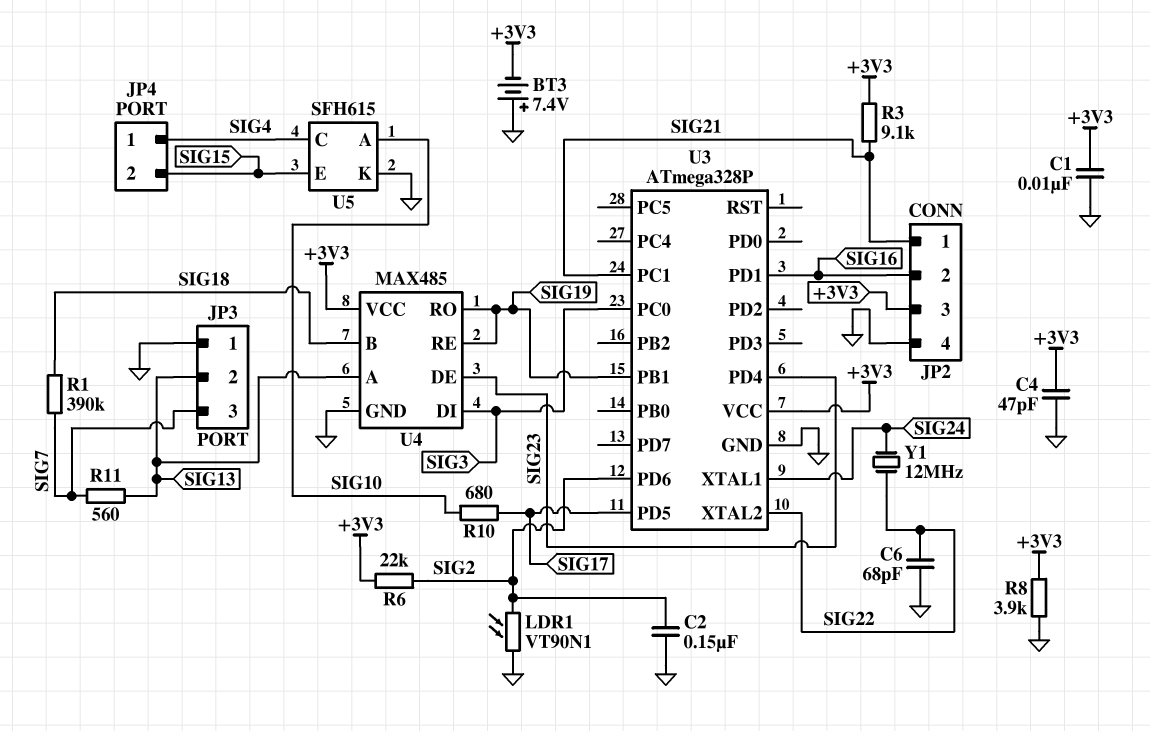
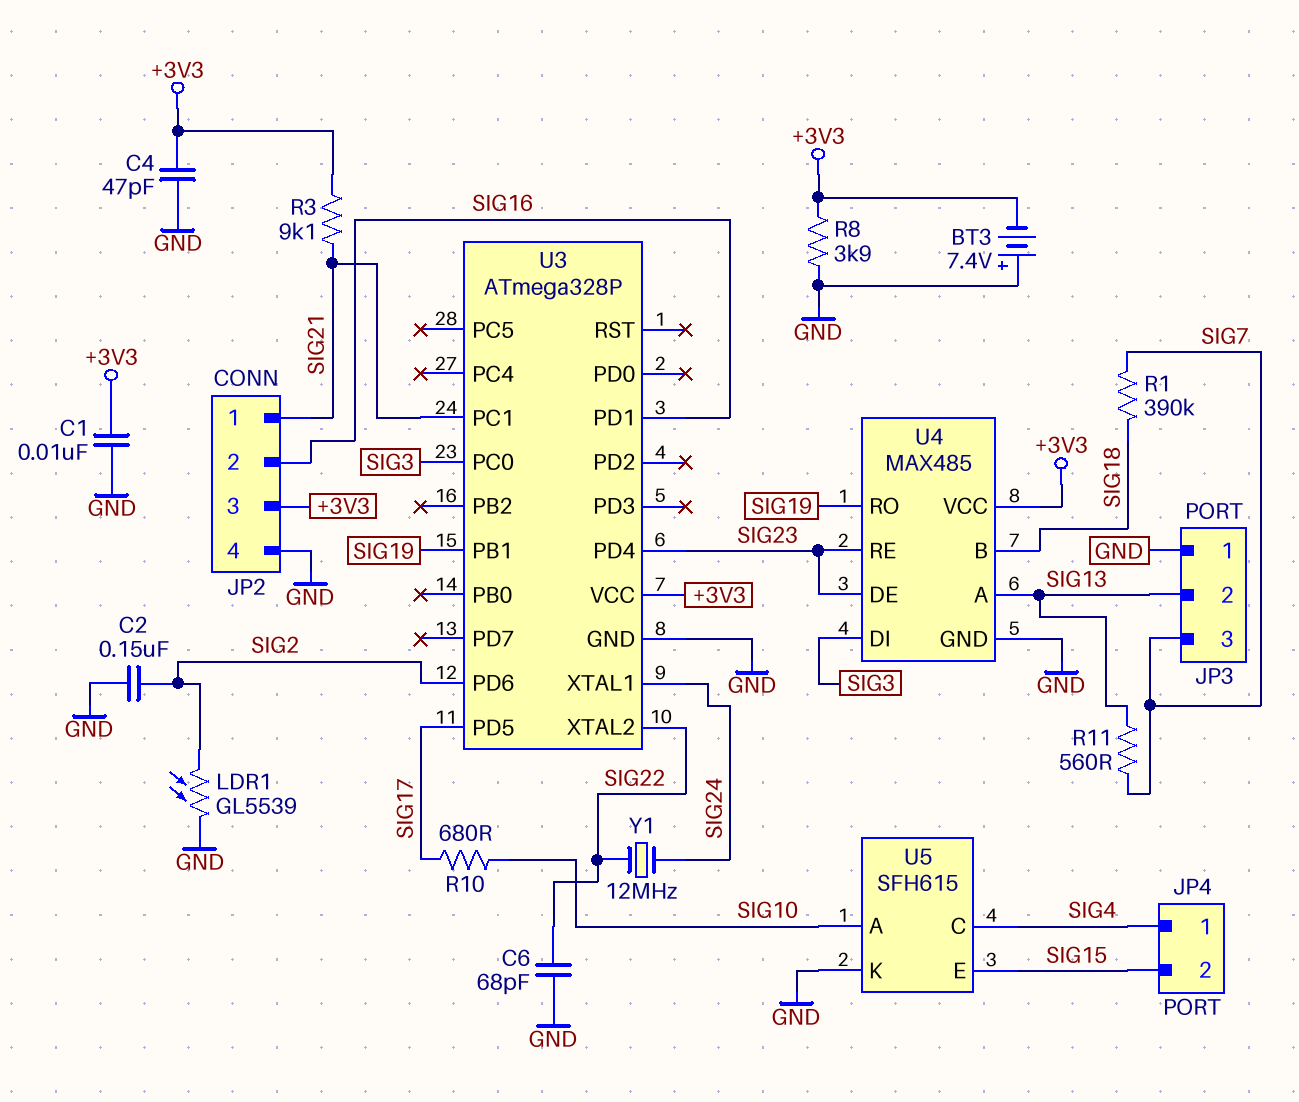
LDR1: VT90N1 (GND, SIG2) -> GL5539 (GND, SIG2)
R6: 22k (+3V3, SIG2) -> none
U4 pin RE: SIG19 -> SIG23

